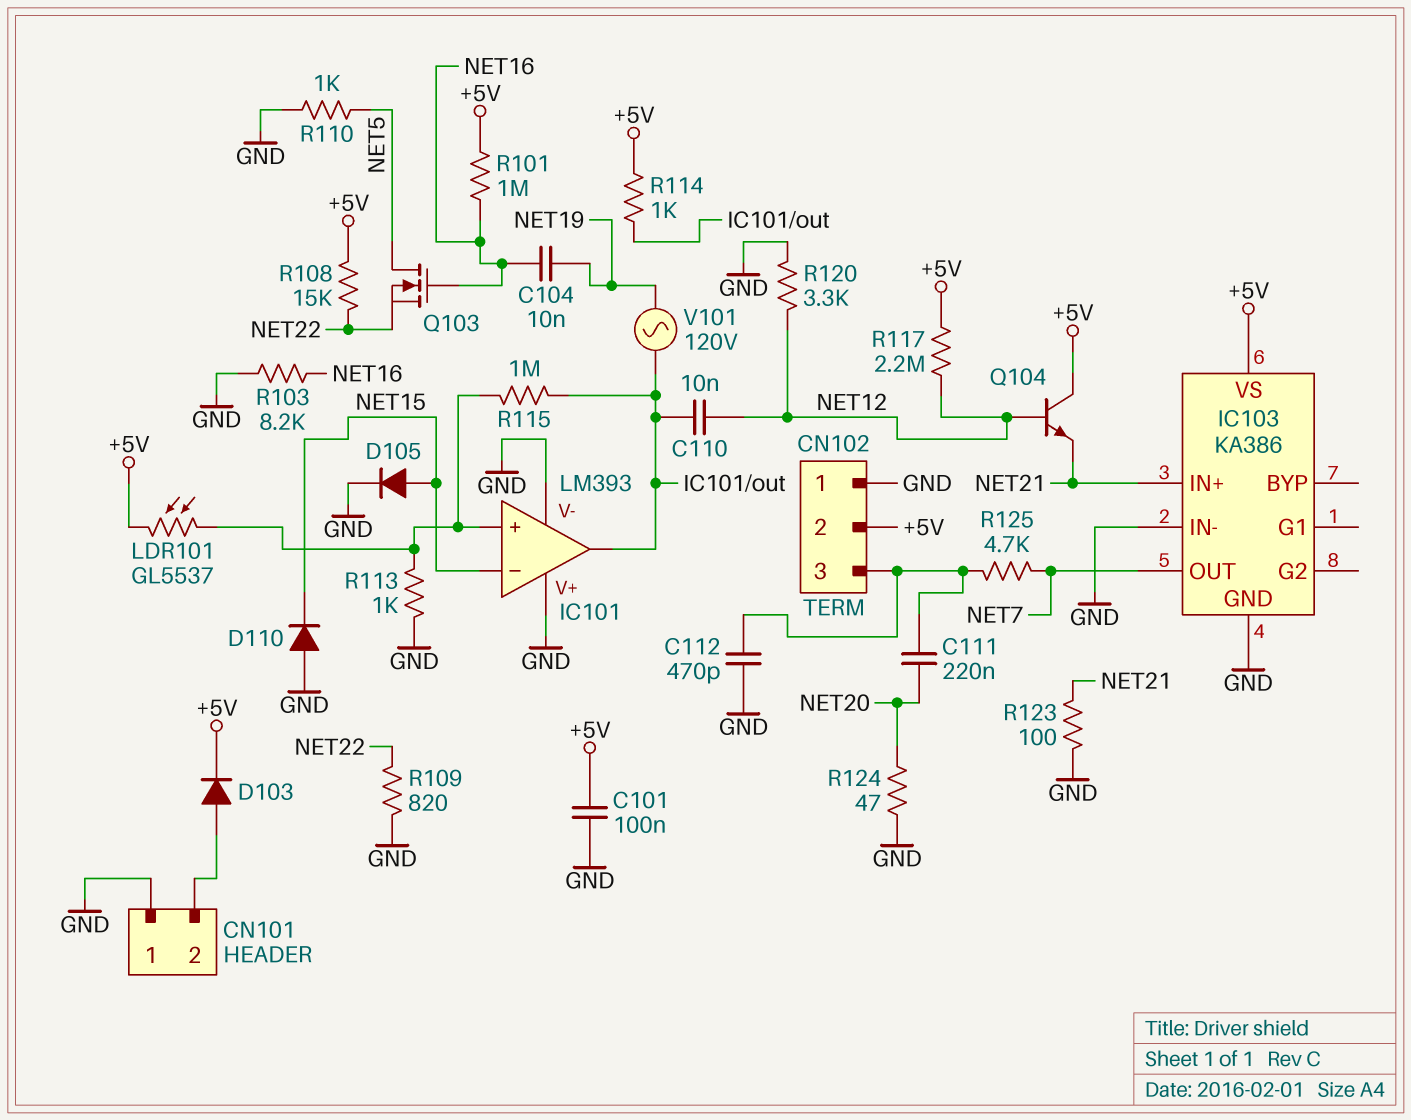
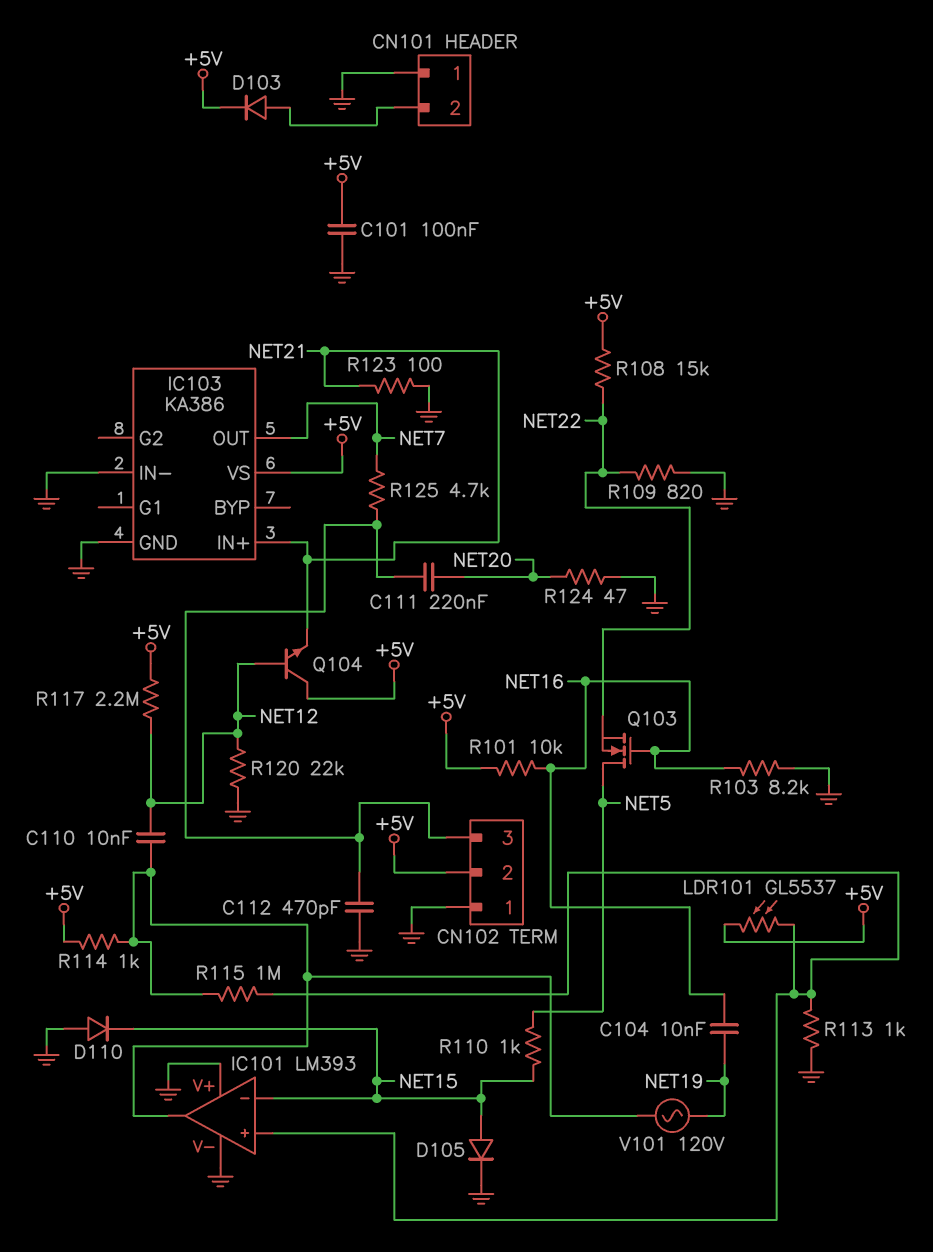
R101: 1M (+5V, NET16) -> 10k (+5V, NET16)
R110: 1k (GND, NET5) -> 1k (NET5, NET15)
R120: 3.3k (GND, NET12) -> 22k (GND, NET12)

